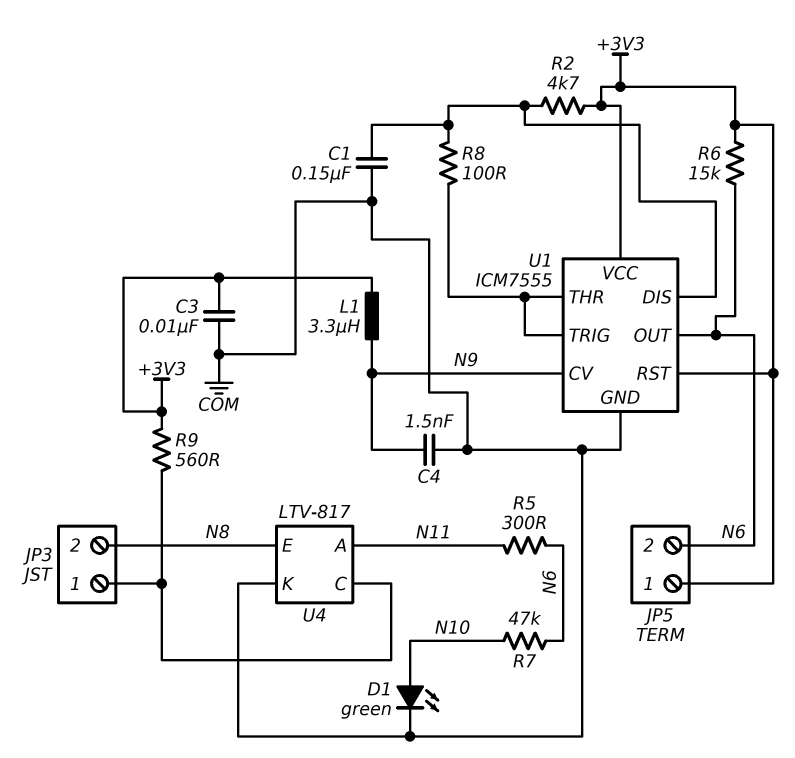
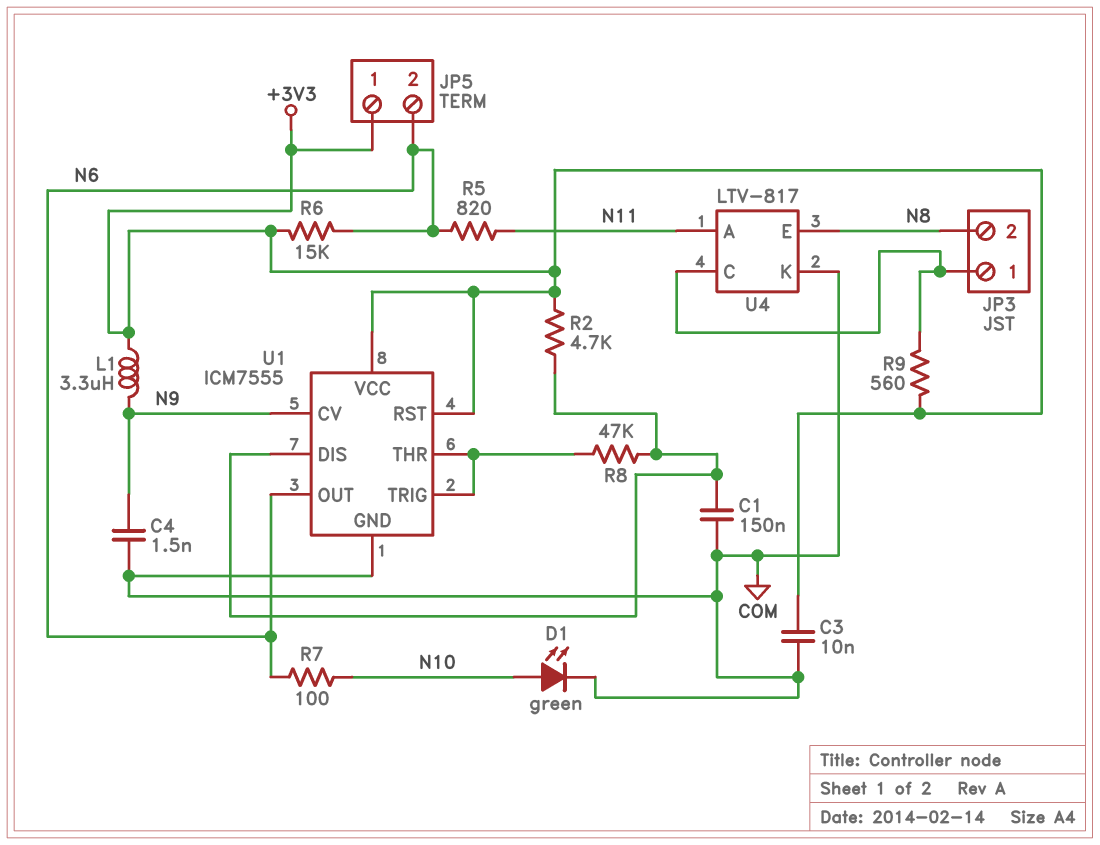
R5: 300 (N6, N11) -> 820 (N6, N11)
R7: 47k (N6, N10) -> 100 (N6, N10)
R8: 100 (U1/DIS, U1/THR) -> 47k (U1/DIS, U1/THR)

